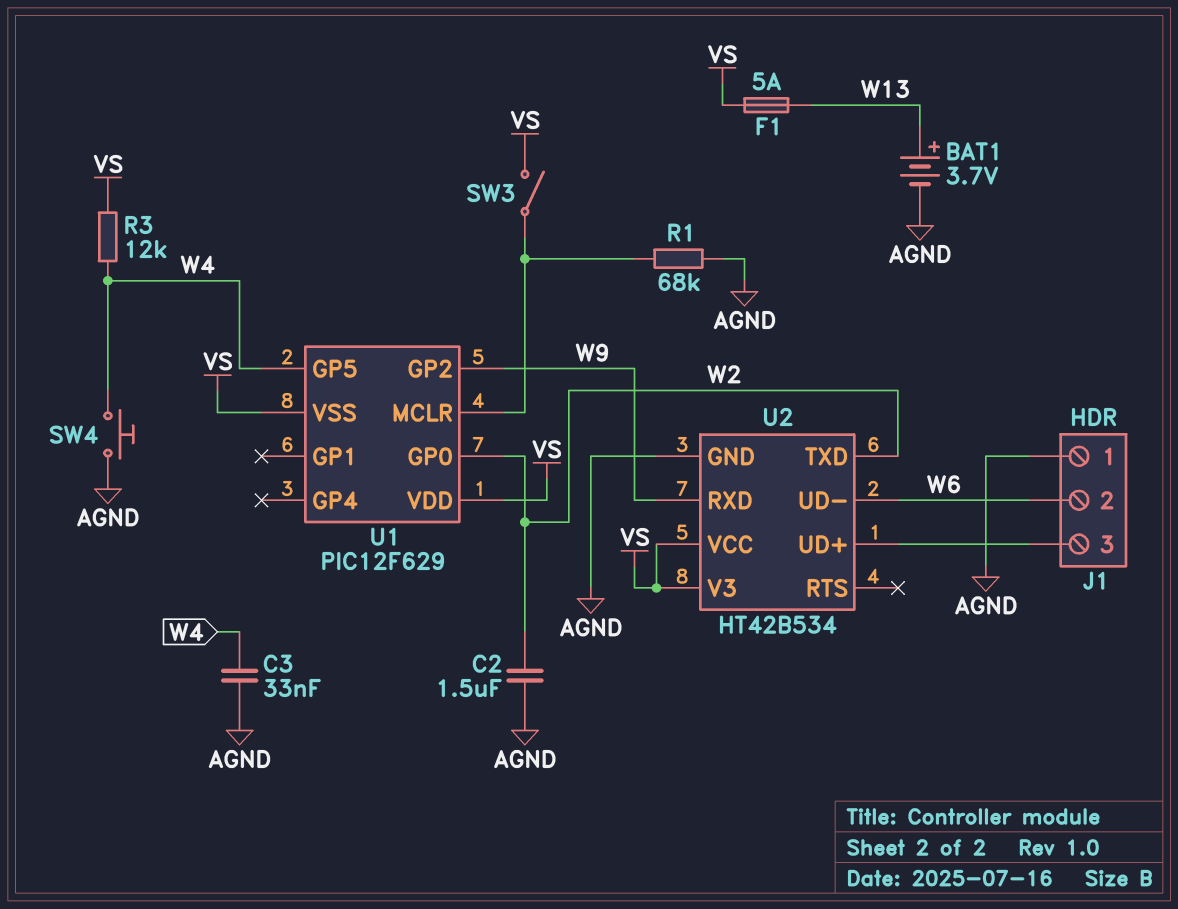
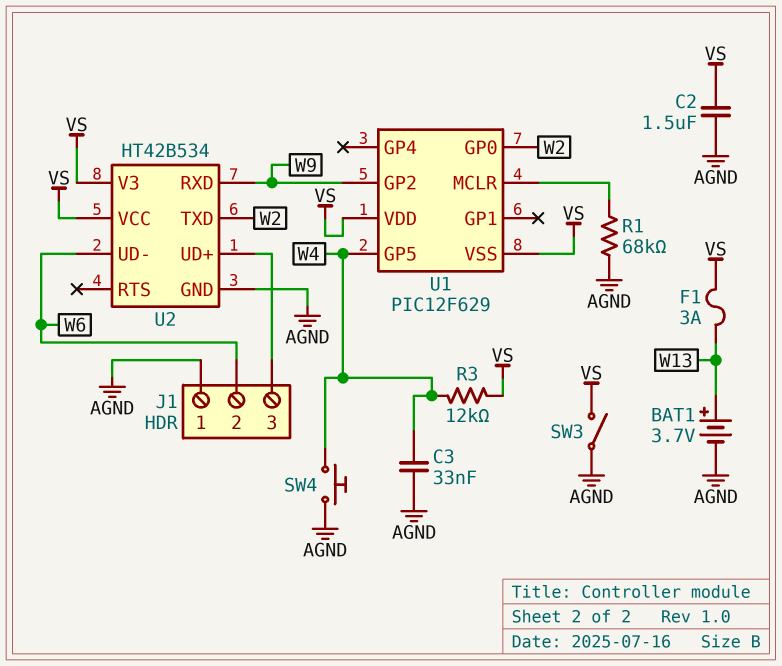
C2: 1.5uF (AGND, W2) -> 1.5uF (AGND, VS)
F1: 5A (VS, W13) -> 3A (VS, W13)
SW3: switch (U1/MCLR, VS) -> switch (AGND, VS)

